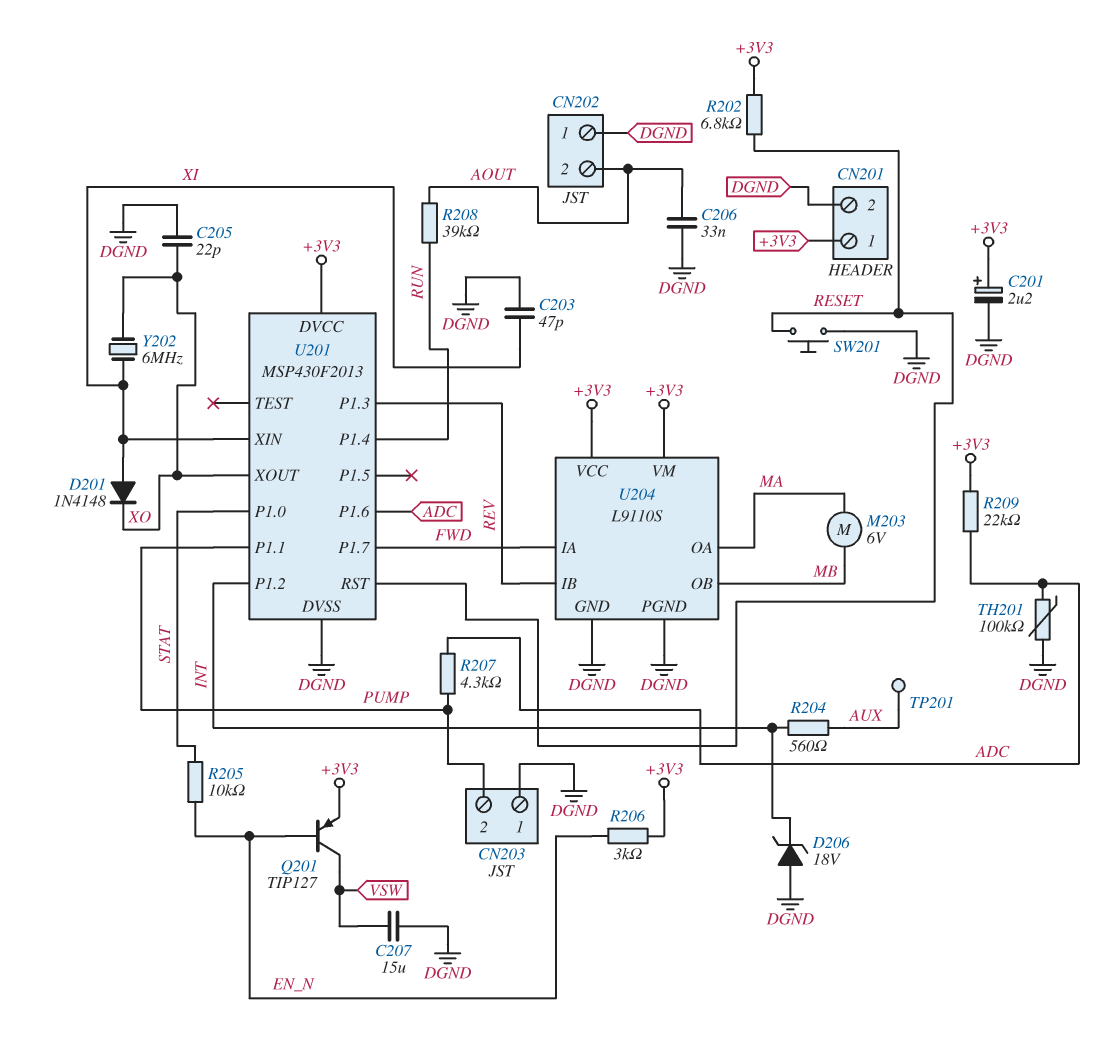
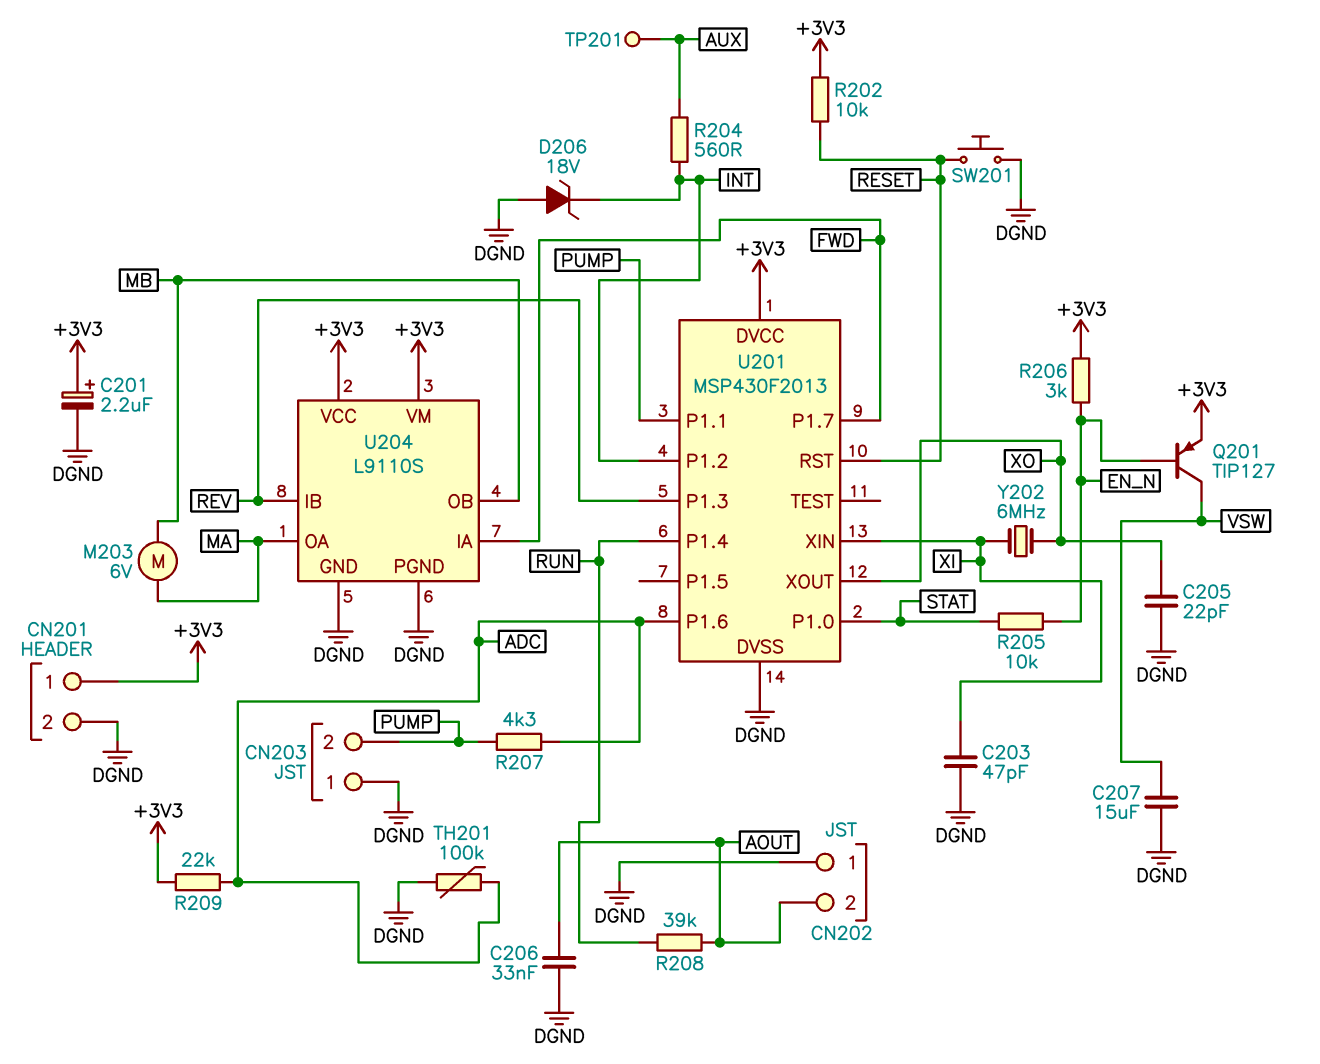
D201: diode 1N4148 (A XI, K XO) -> none
R202: 6.8k (+3V3, RESET) -> 10k (+3V3, RESET)

